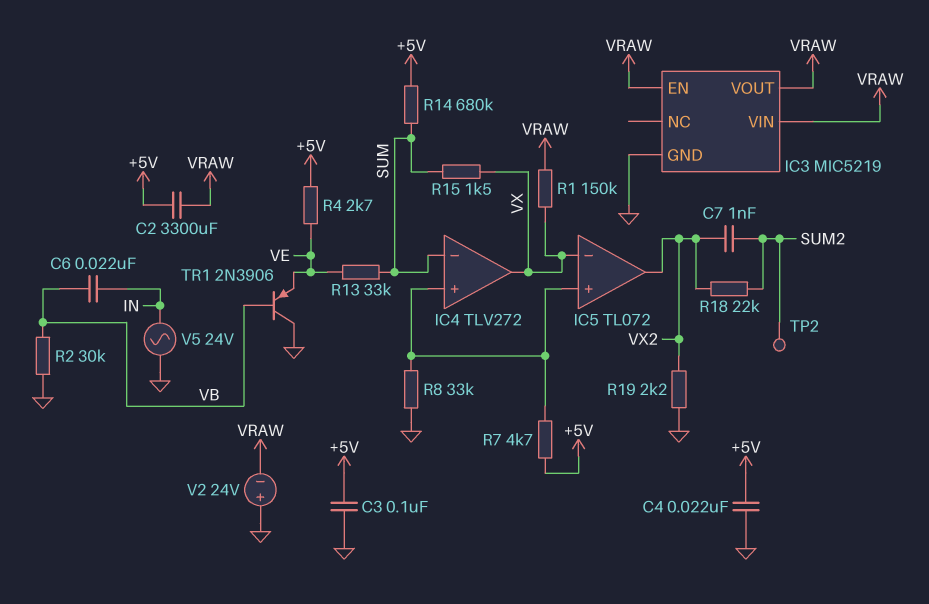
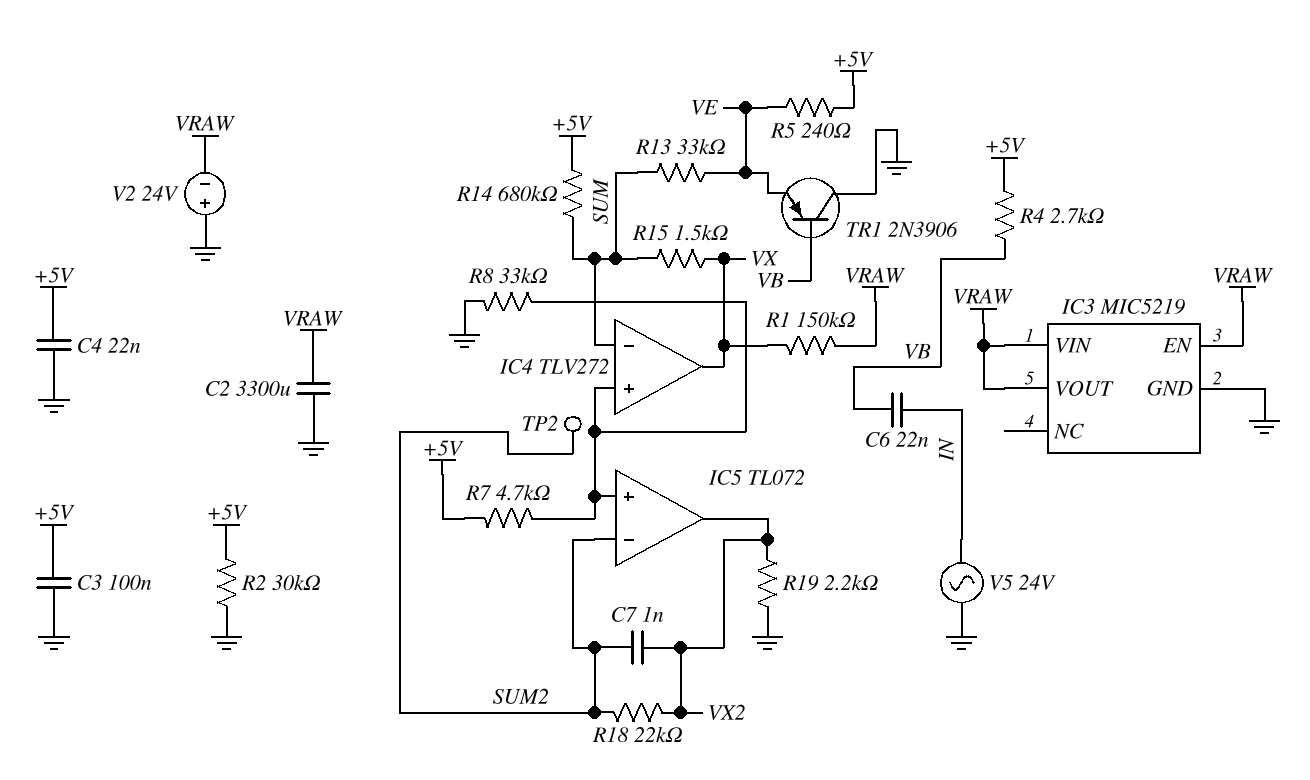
C2: 3300uF (+5V, VRAW) -> 3300uF (GND, VRAW)
IC5 pin in-: VX -> SUM2
R2: 30k (GND, VB) -> 30k (+5V, GND)
R4: 2.7k (+5V, VE) -> 2.7k (+5V, VB)
R5: none -> 240 (+5V, VE)

